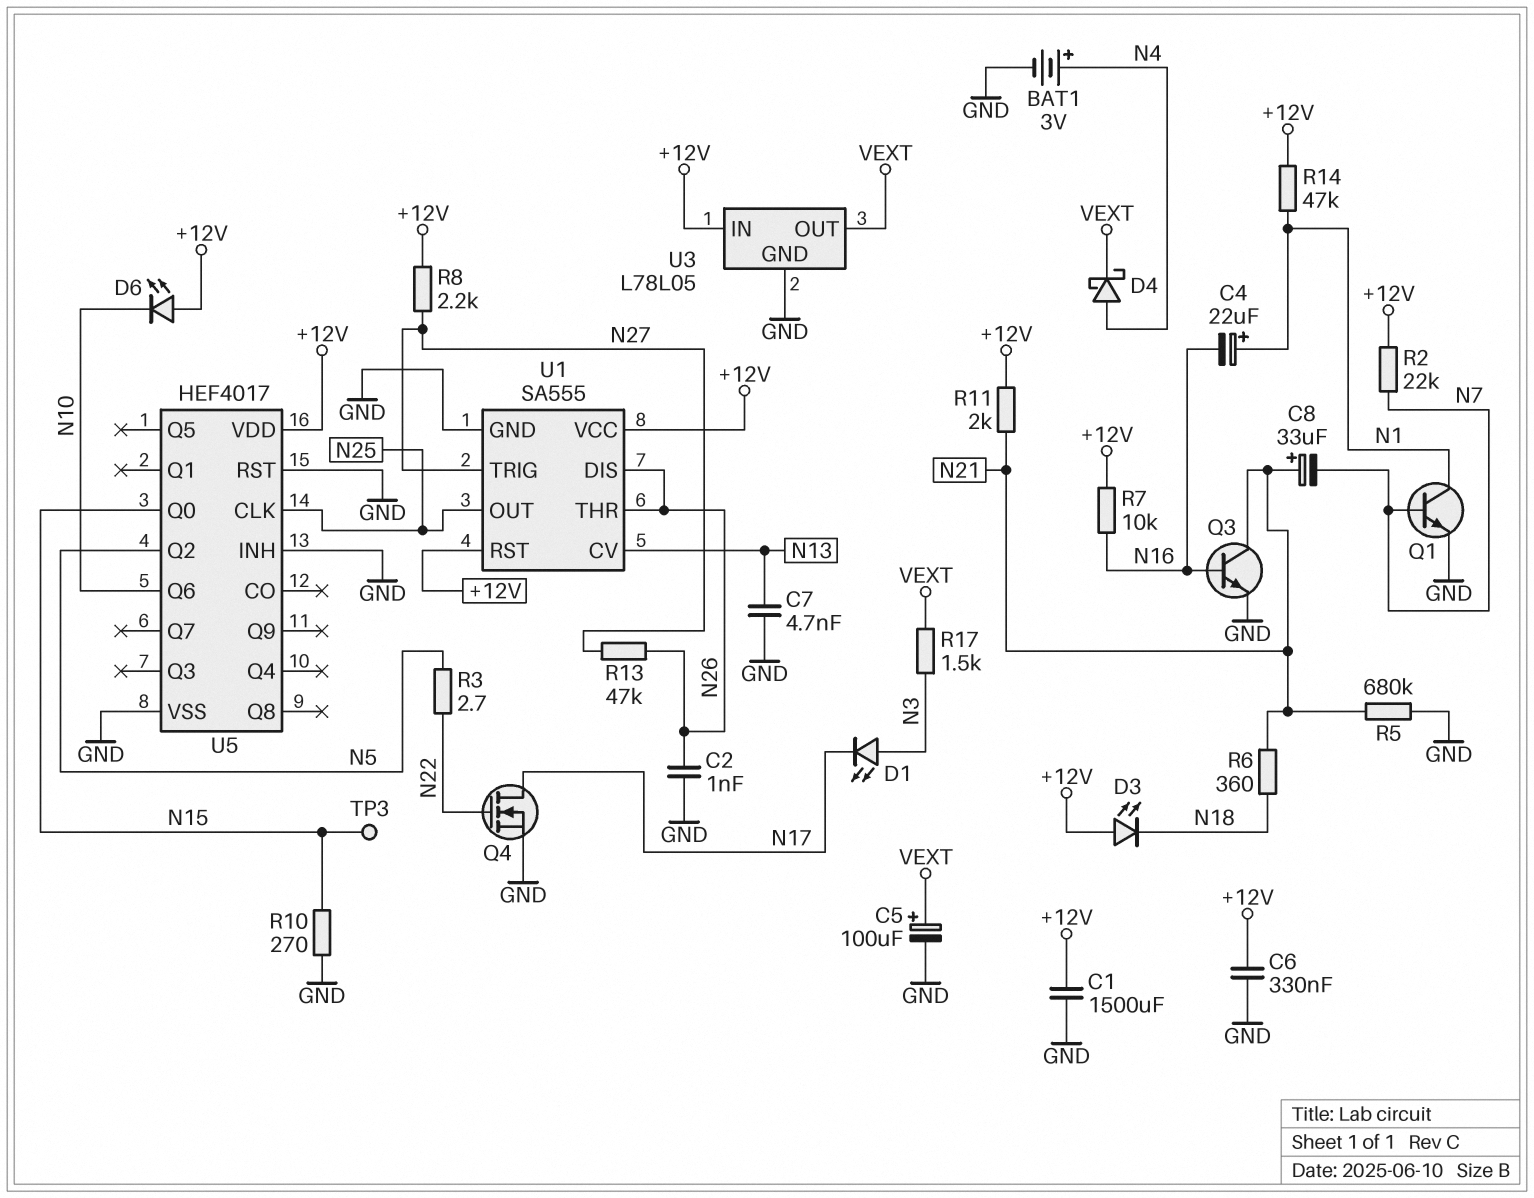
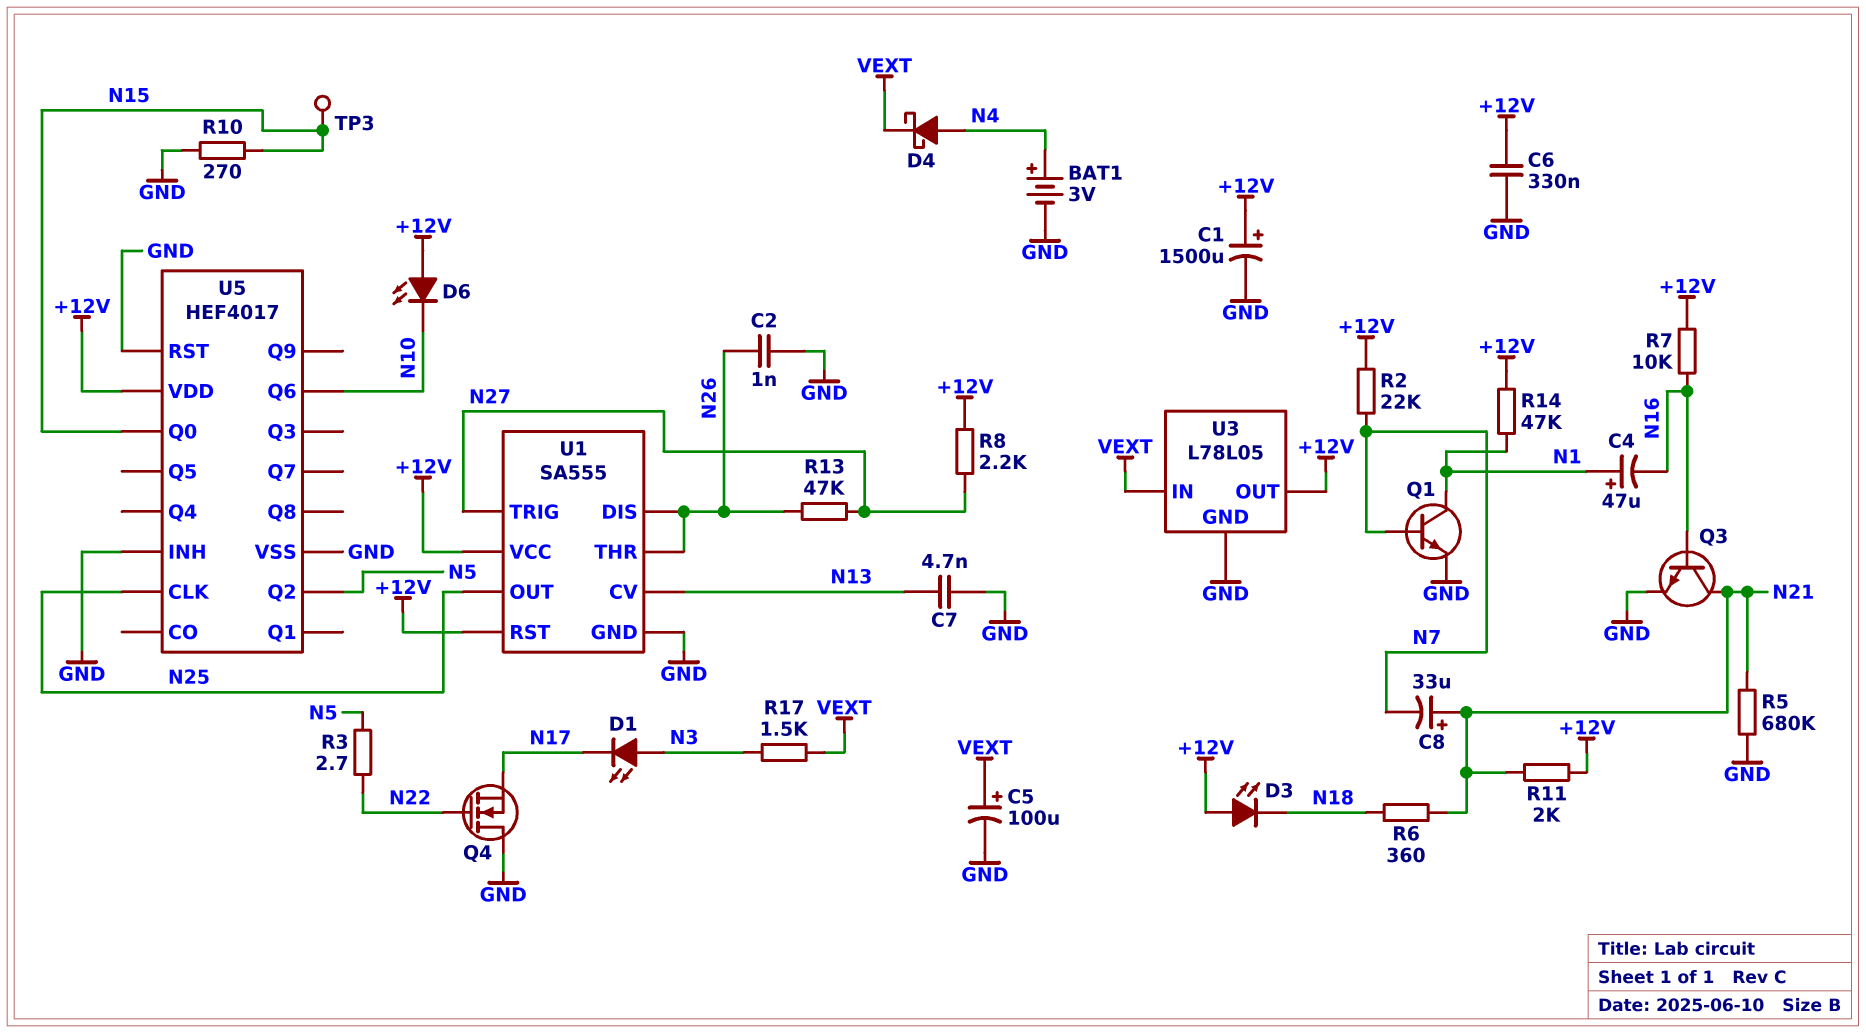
C1: 1500uF (+12V, GND) -> 1500uF (plus +12V, minus GND)
C4: 22uF (plus N1, minus N16) -> 47uF (plus N1, minus N16)
Q4: NMOS (G N22, D N17, S GND) -> NMOS (G N22, D GND, S N17)
U3 pin IN: +12V -> VEXT
U3 pin OUT: VEXT -> +12V

